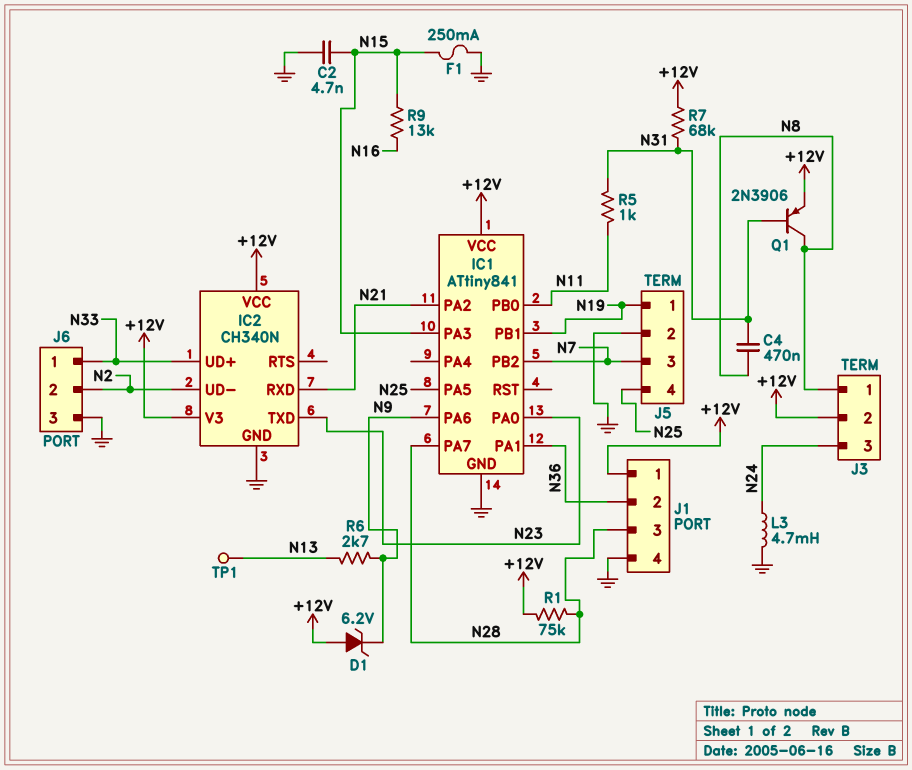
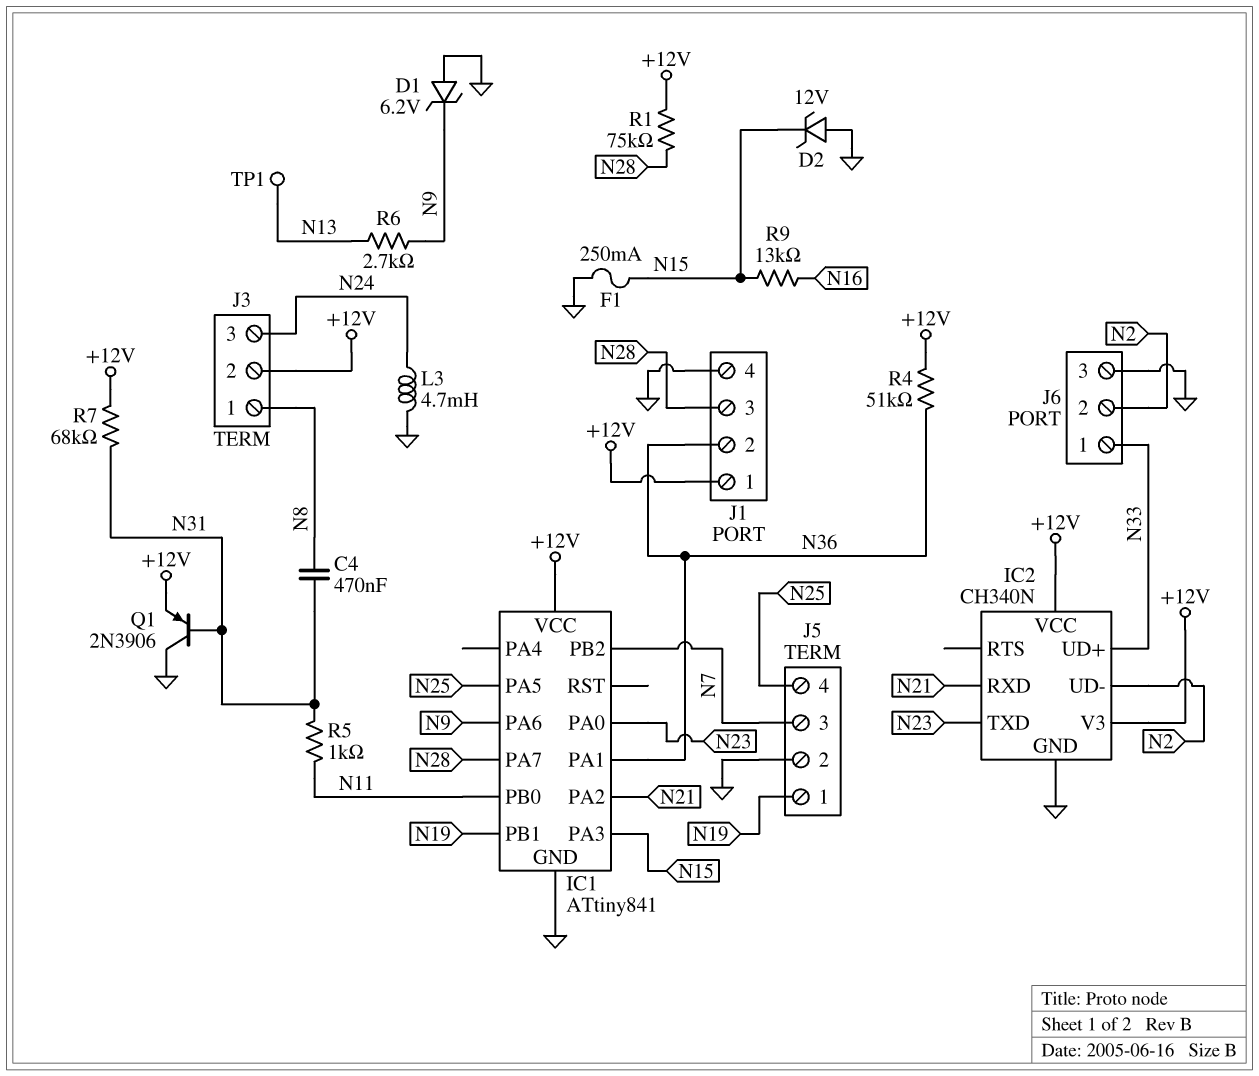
C2: 4.7nF (GND, N15) -> none
D1: zener 6.2V (A +12V, K N9) -> zener 6.2V (A GND, K N9)
D2: none -> zener 12V (A GND, K N15)
Q1: PNP 2N3906 (B N31, C N8, E +12V) -> PNP 2N3906 (B N31, C GND, E +12V)
R4: none -> 51k (+12V, N36)

